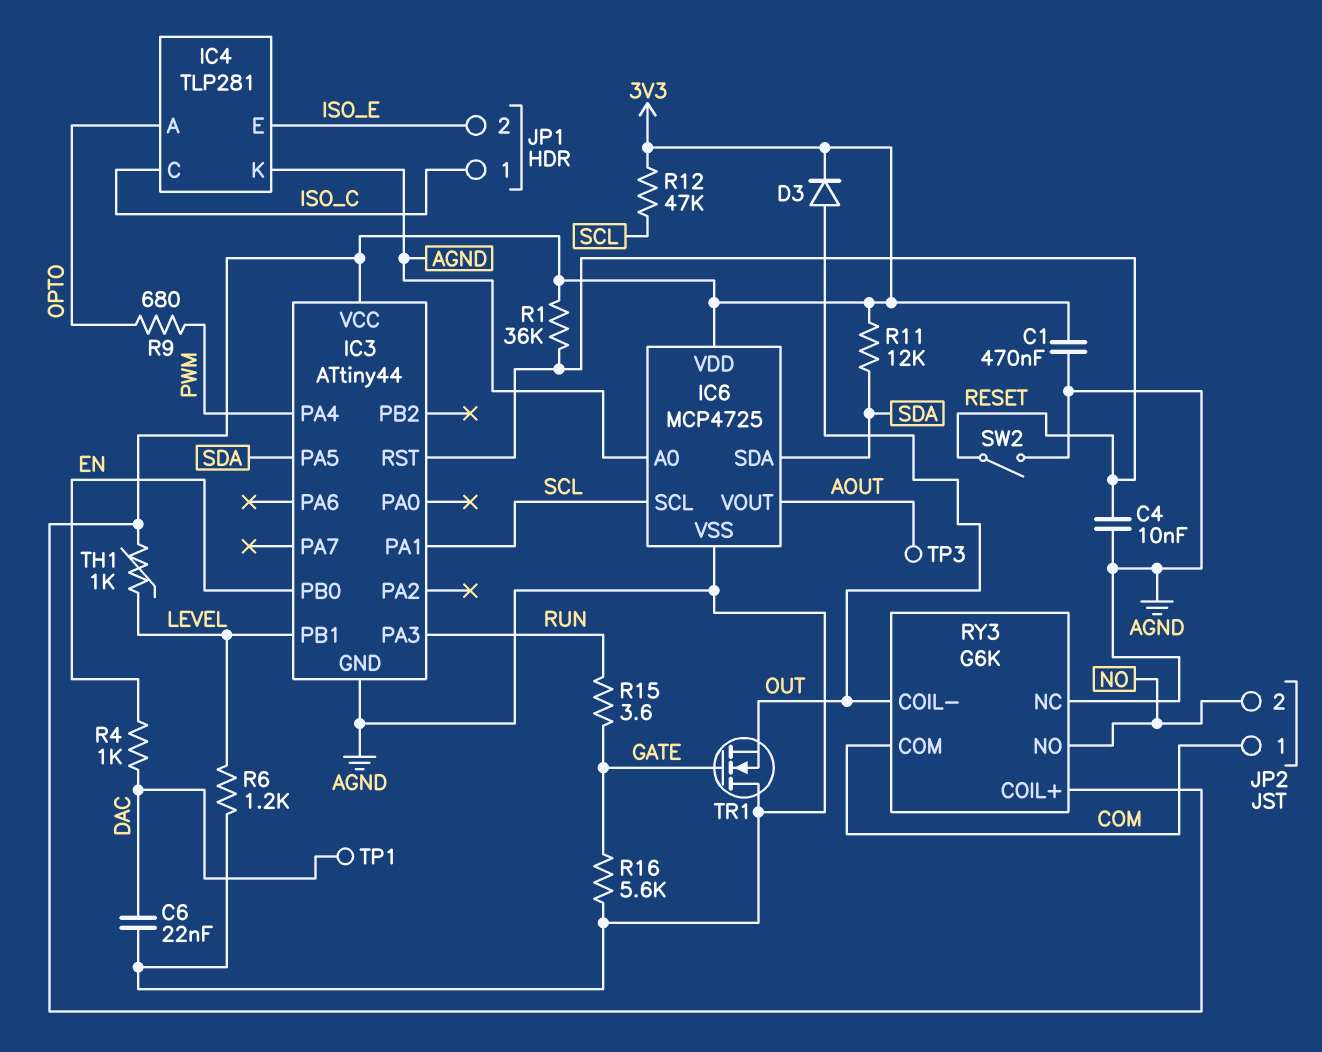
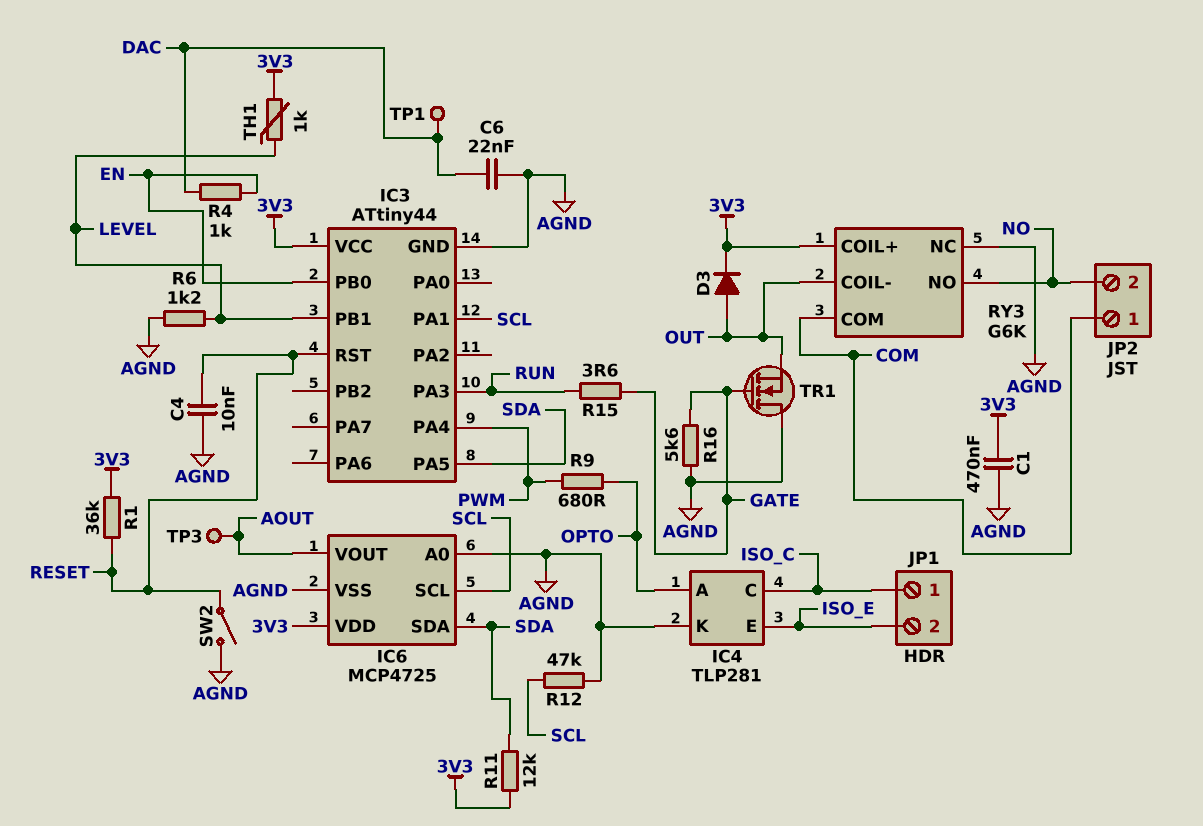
R12: 47k (3V3, SCL) -> 47k (AGND, SCL)

